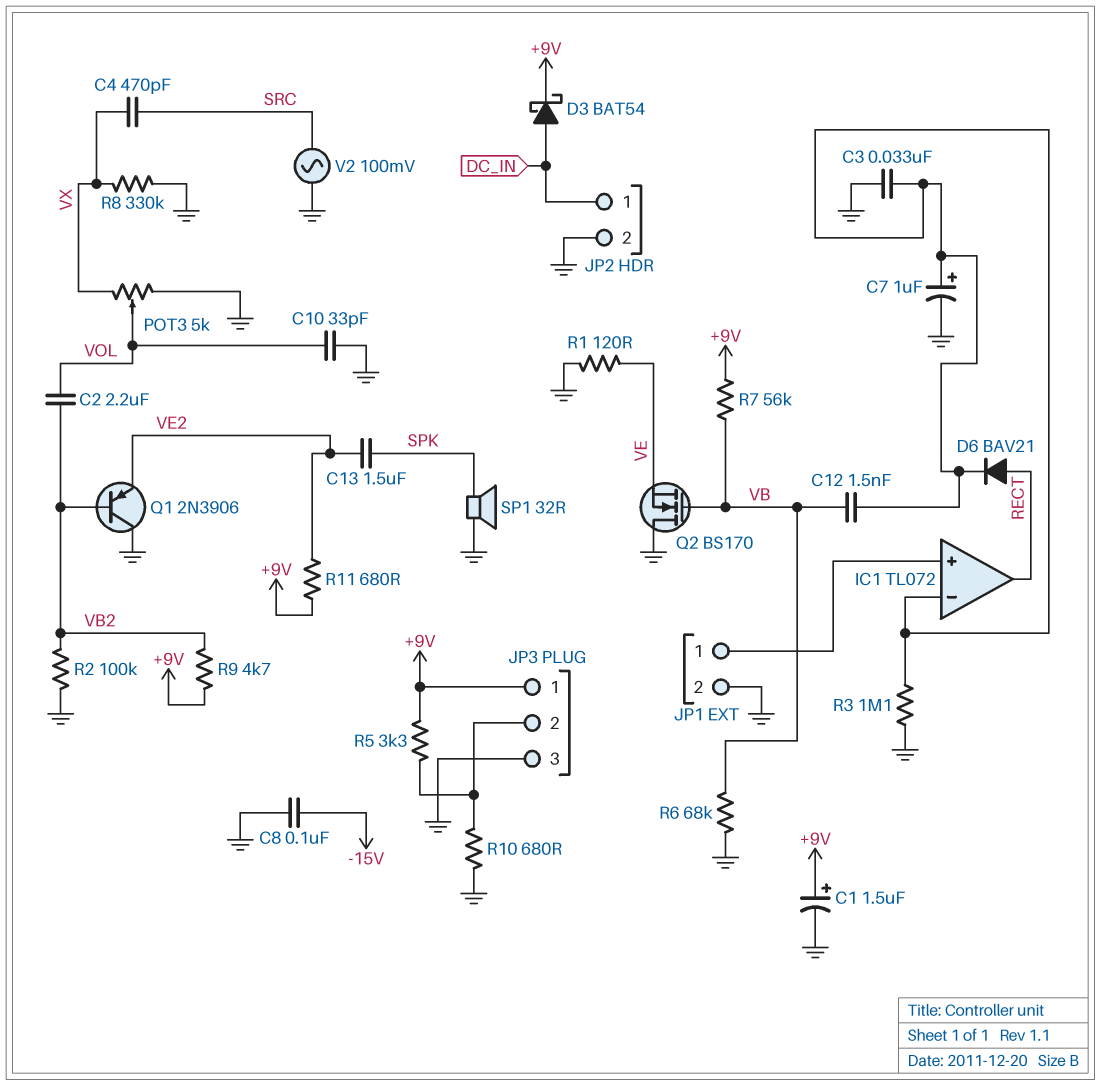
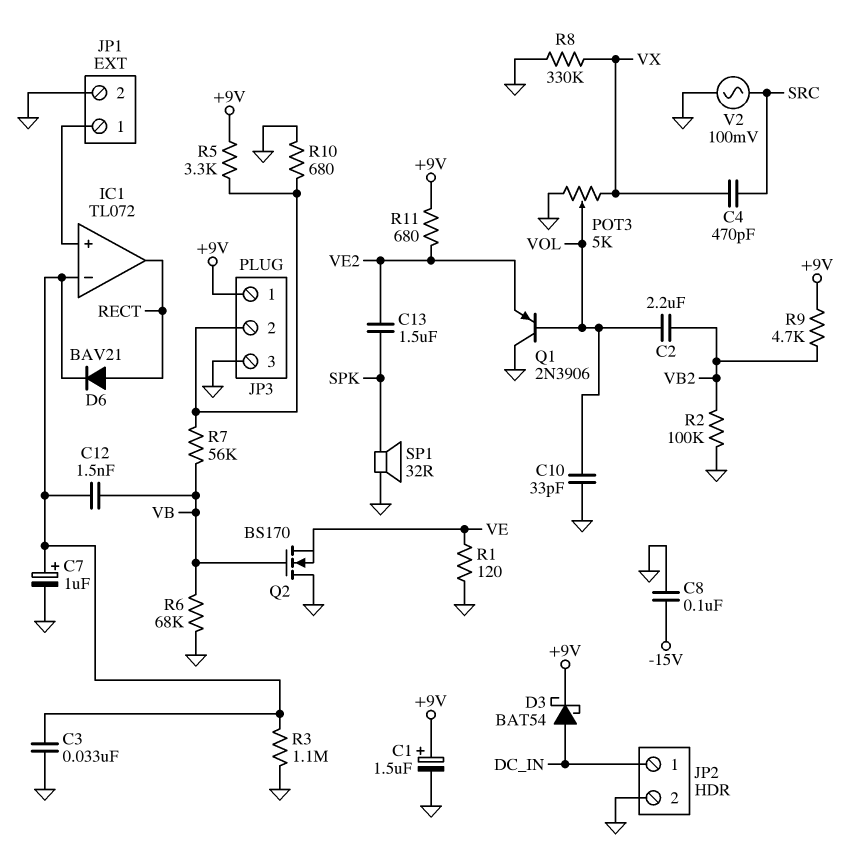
Q1: PNP 2N3906 (B VB2, C GND, E VE2) -> PNP 2N3906 (B VOL, C GND, E VE2)
R7: 56k (+9V, VB) -> 56k (JP3/2, VB)

